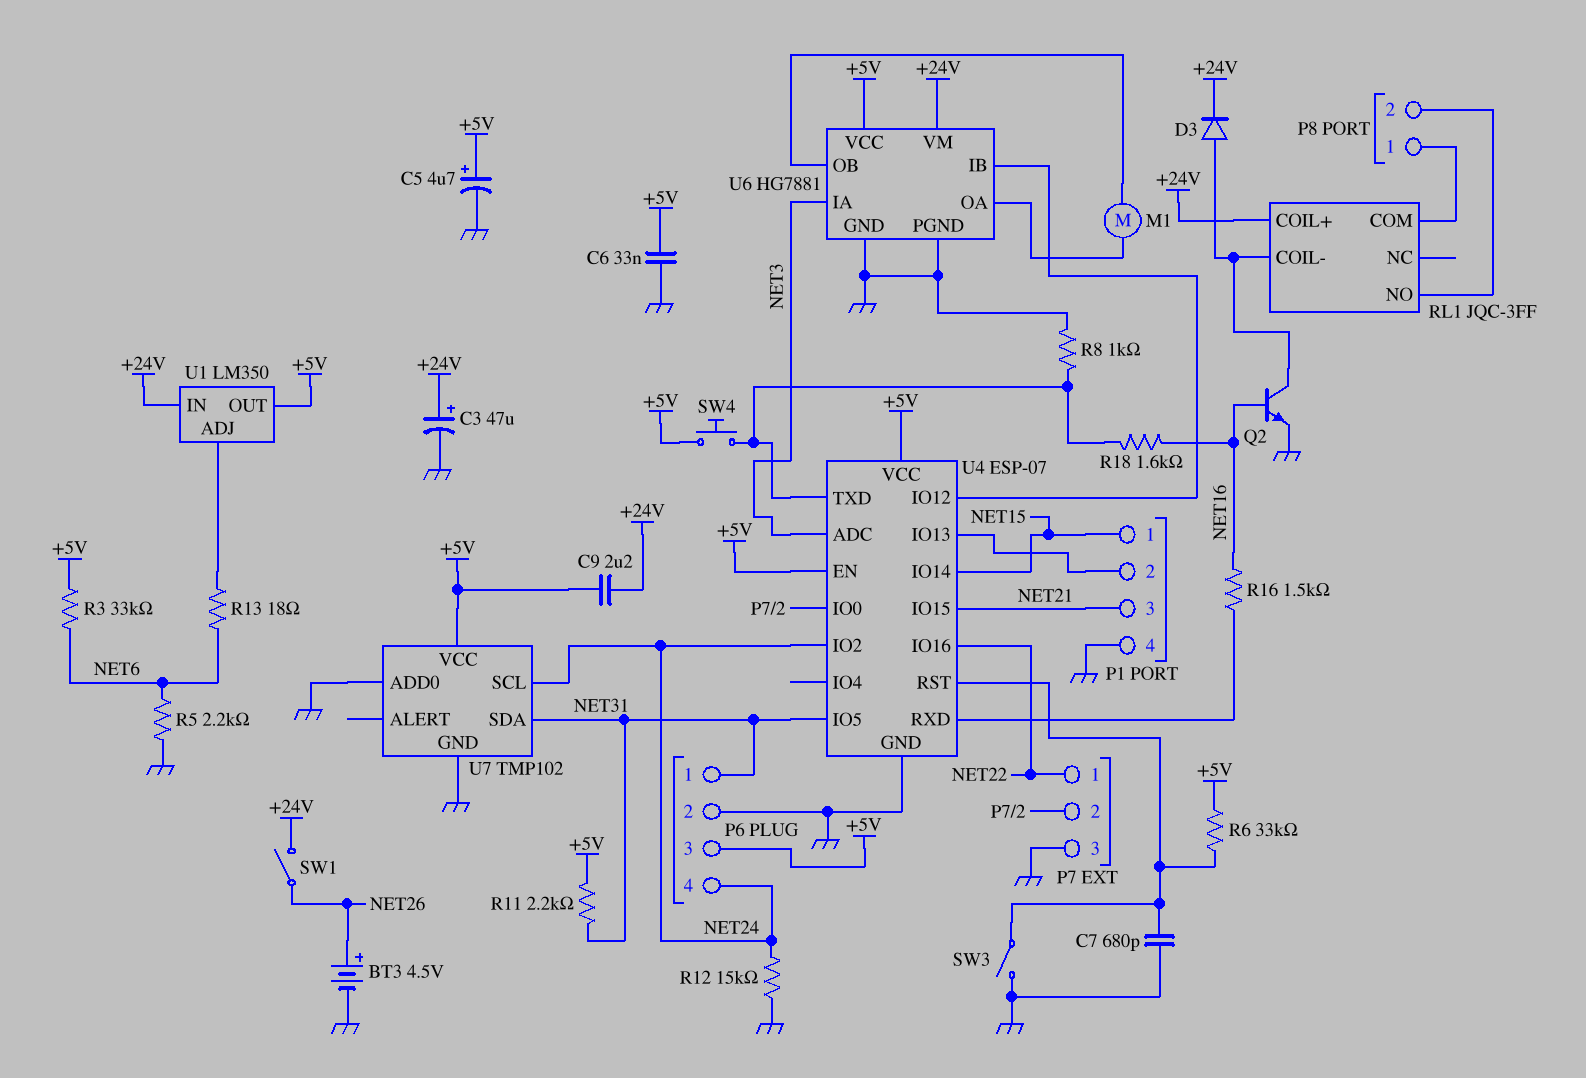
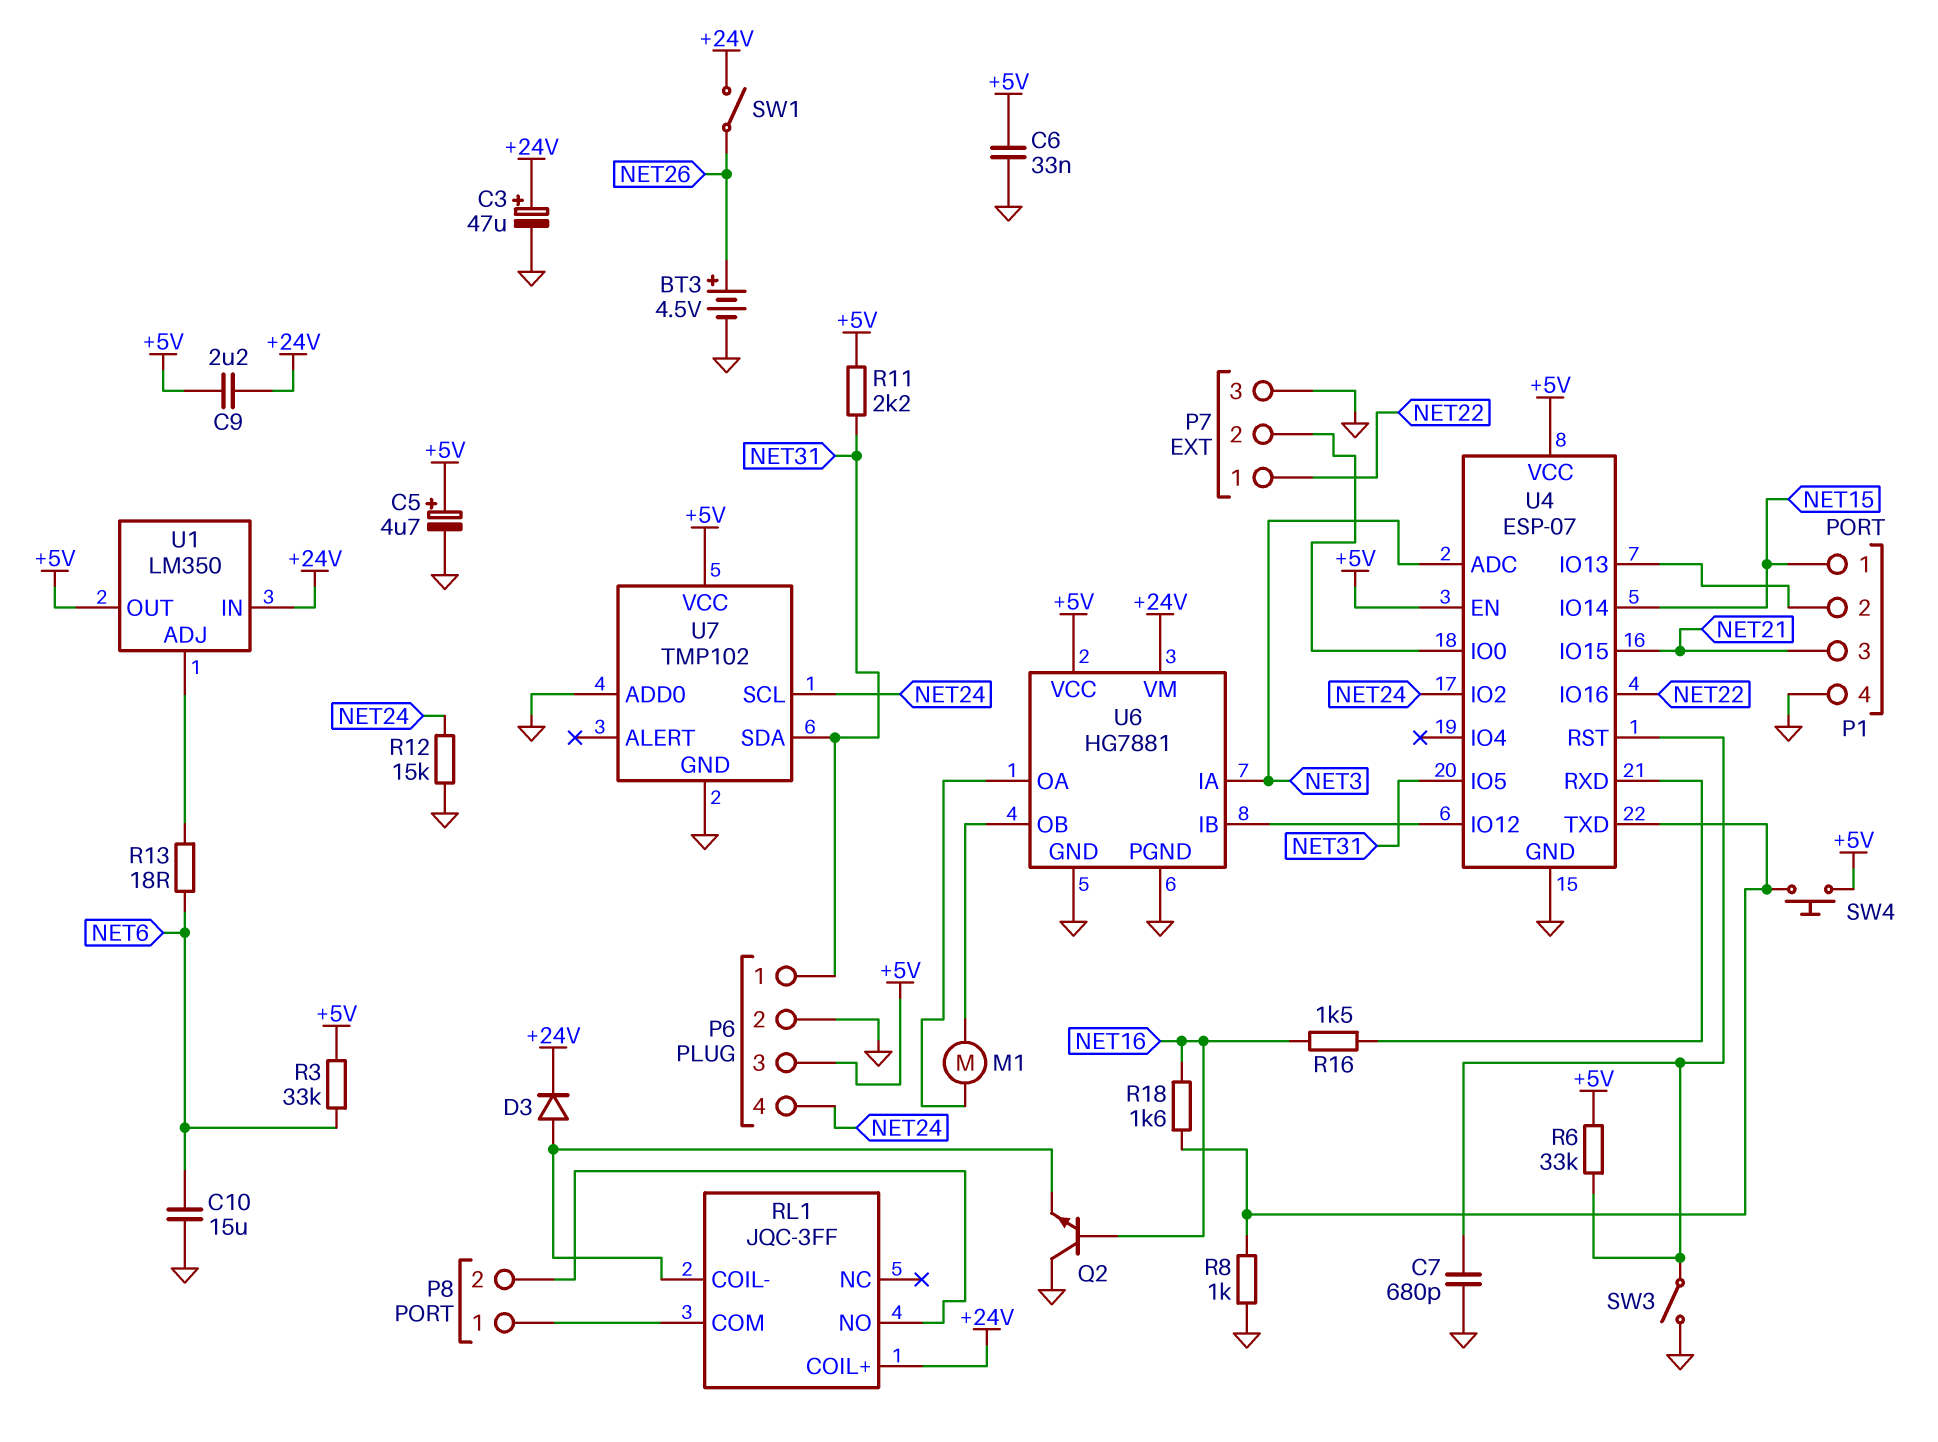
C10: none -> 15uF (GND, NET6)
Q2: NPN (B NET16, C RL1/COIL-, E GND) -> NPN (B NET16, C GND, E RL1/COIL-)
R5: 2.2k (GND, NET6) -> none

